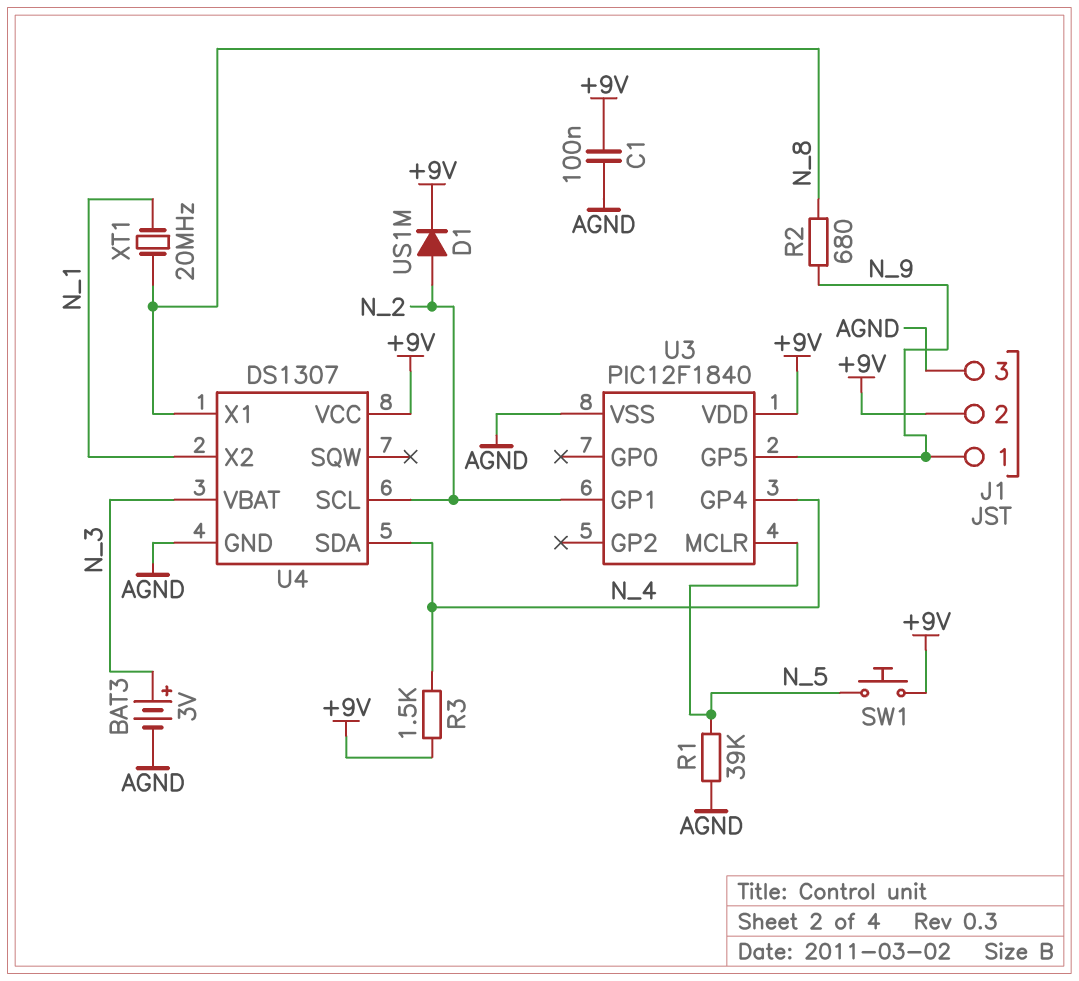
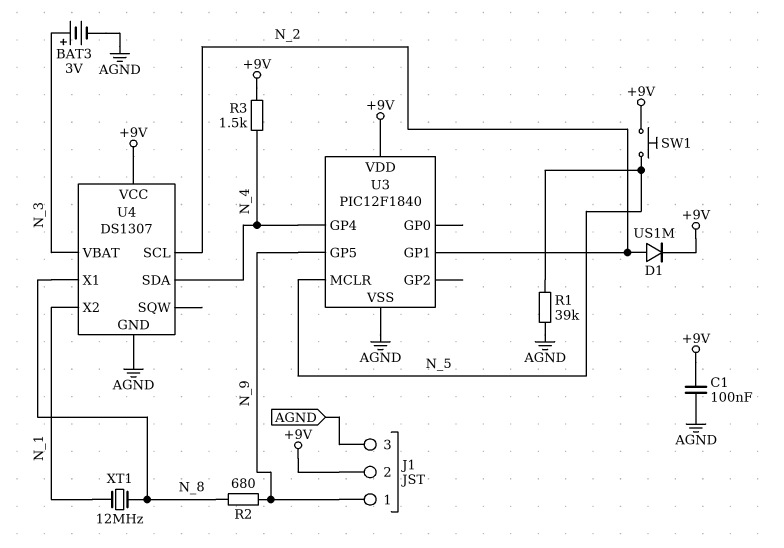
XT1: 20MHz (N_1, N_8) -> 12MHz (N_1, N_8)

